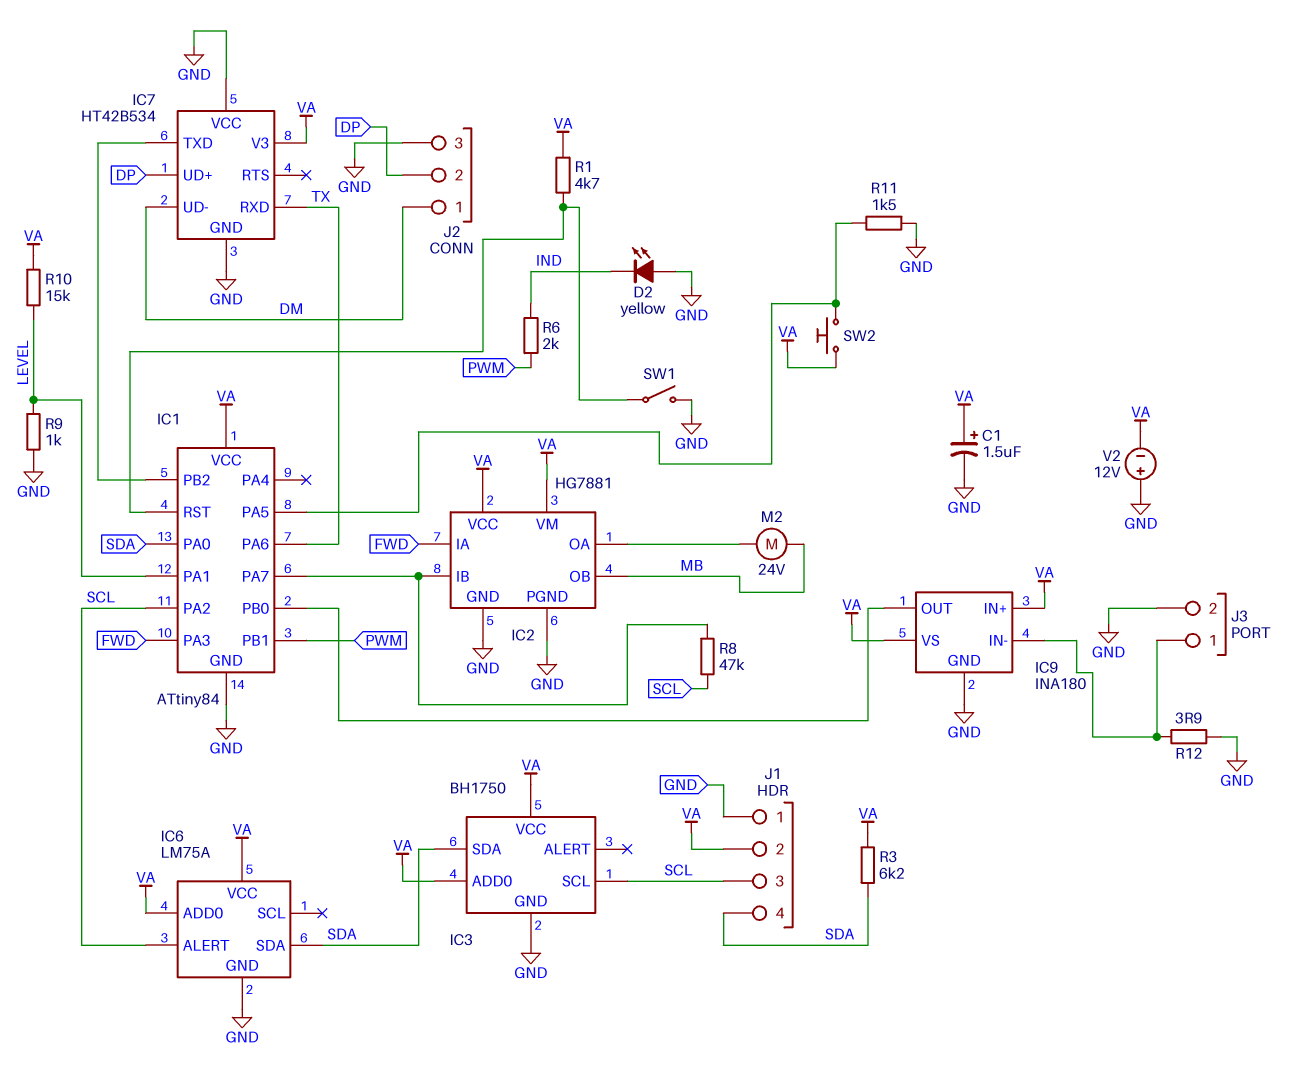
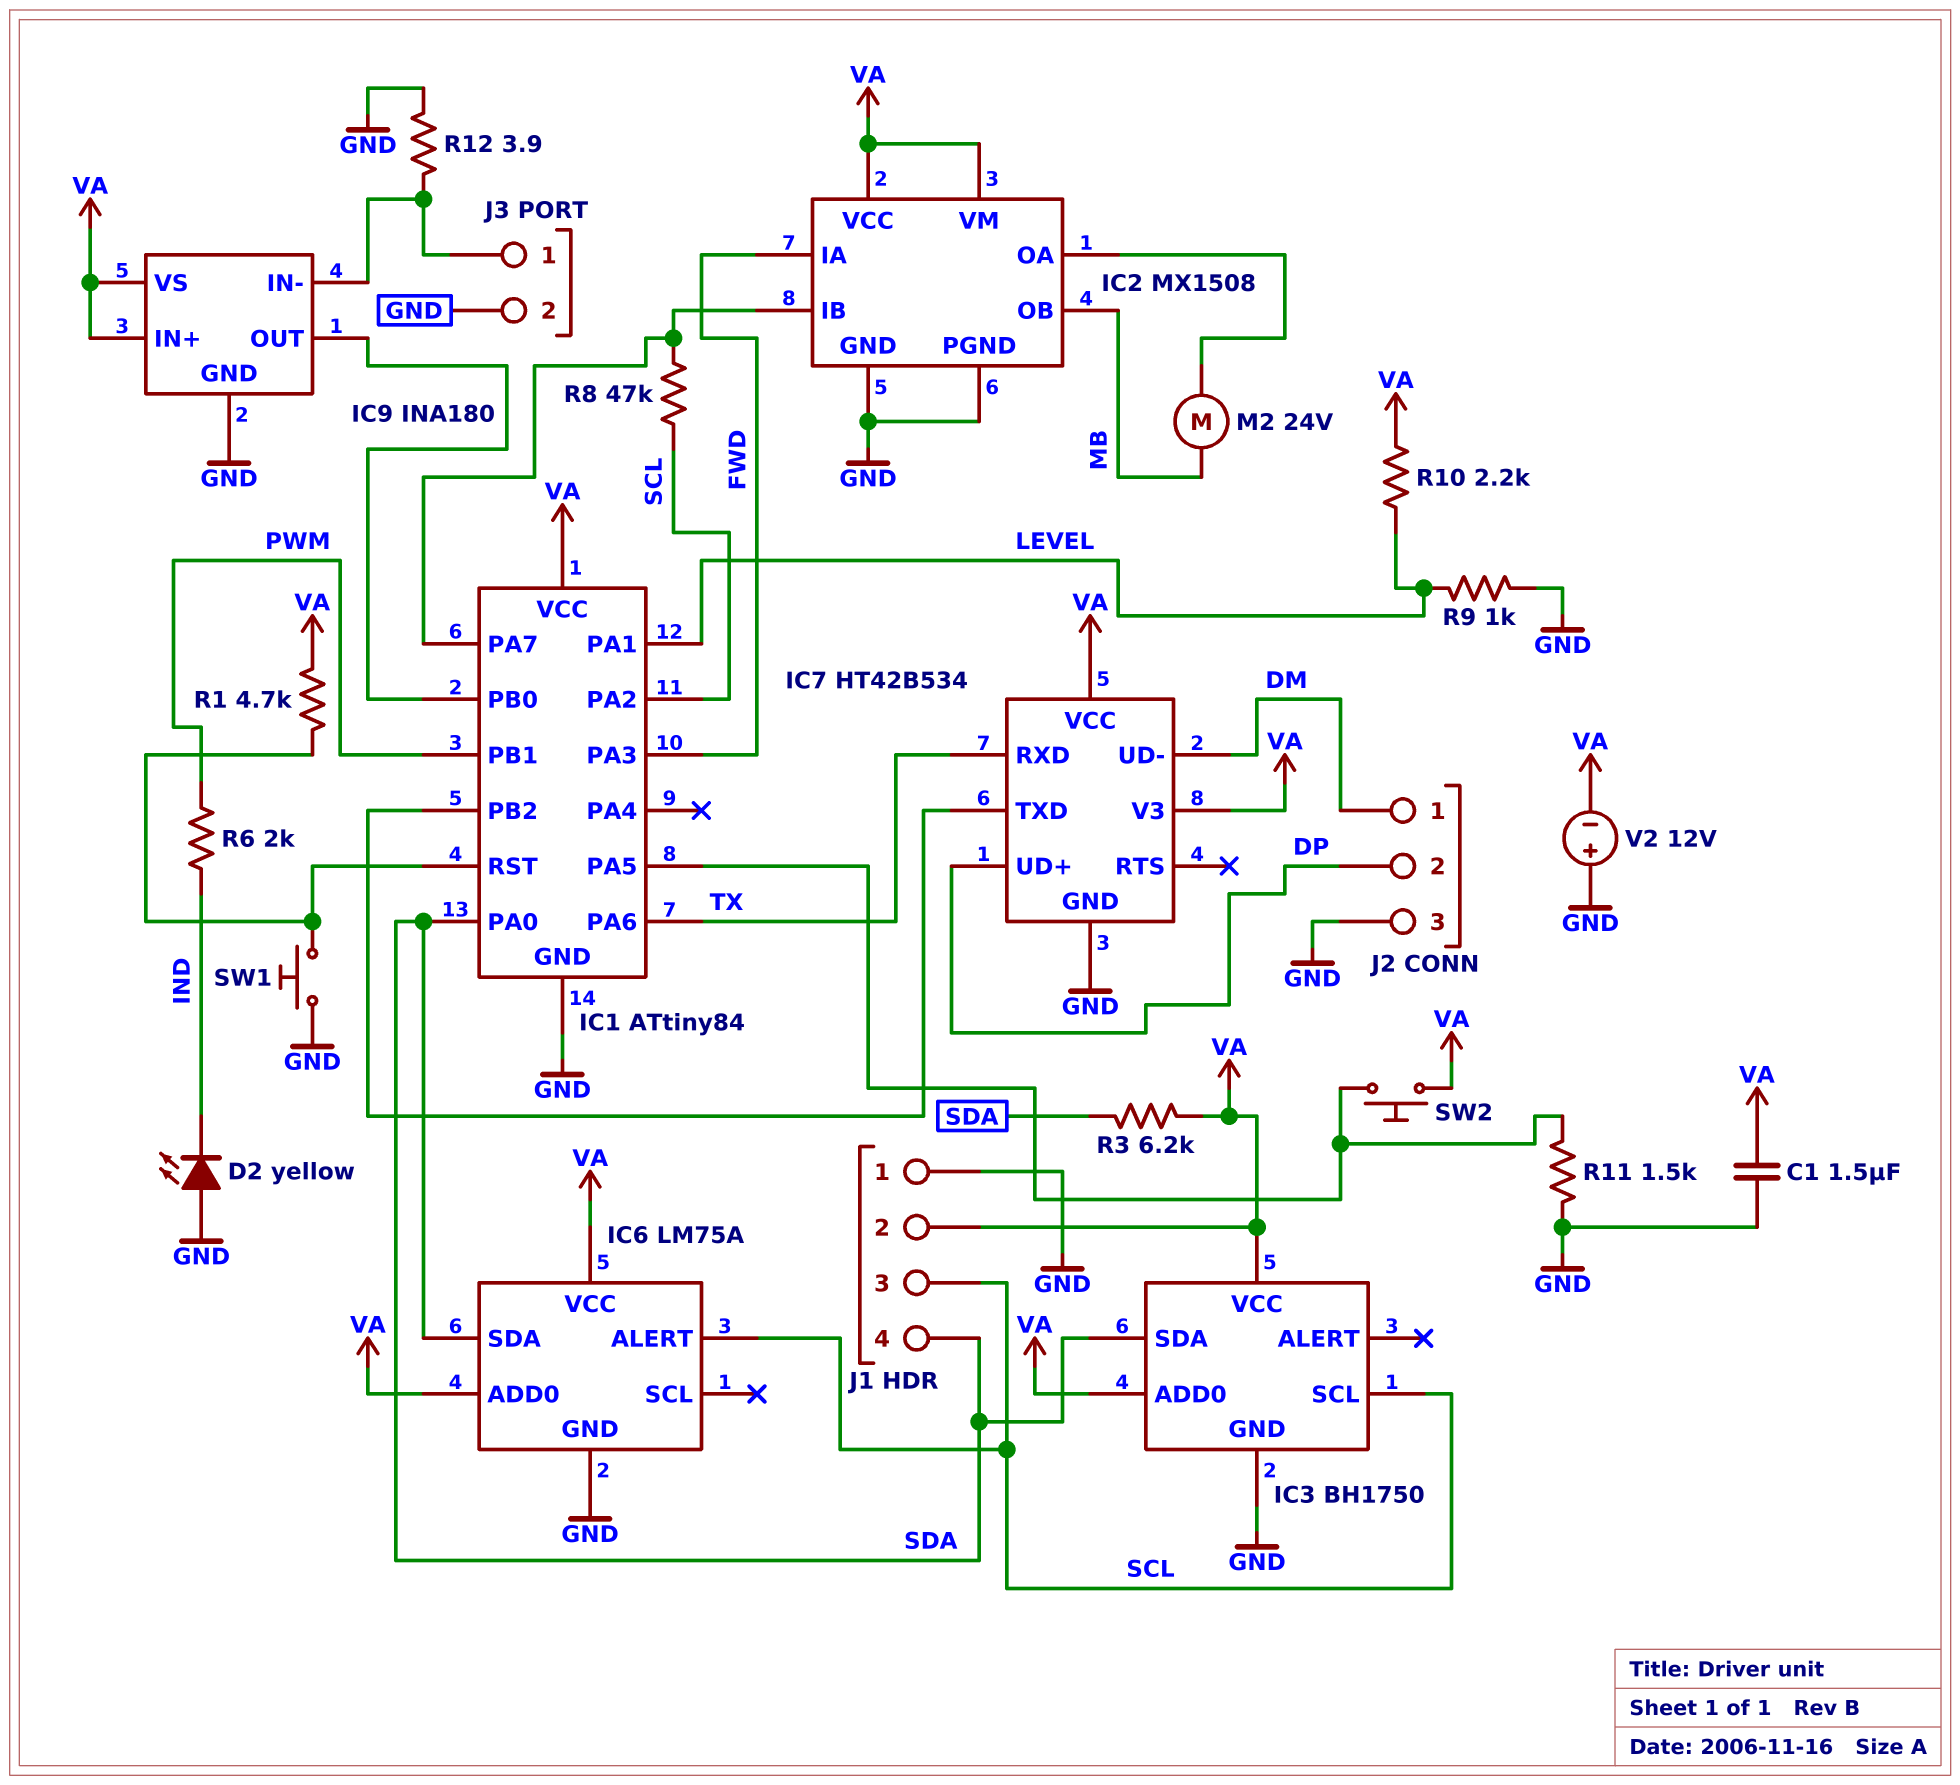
C1: 1.5uF (plus VA, minus GND) -> 1.5uF (GND, VA)
IC2: HG7881 -> MX1508
IC7 pin VCC: GND -> VA
R10: 15k (LEVEL, VA) -> 2.2k (LEVEL, VA)
SW1: switch (GND, IC1/RST) -> button (GND, IC1/RST)

